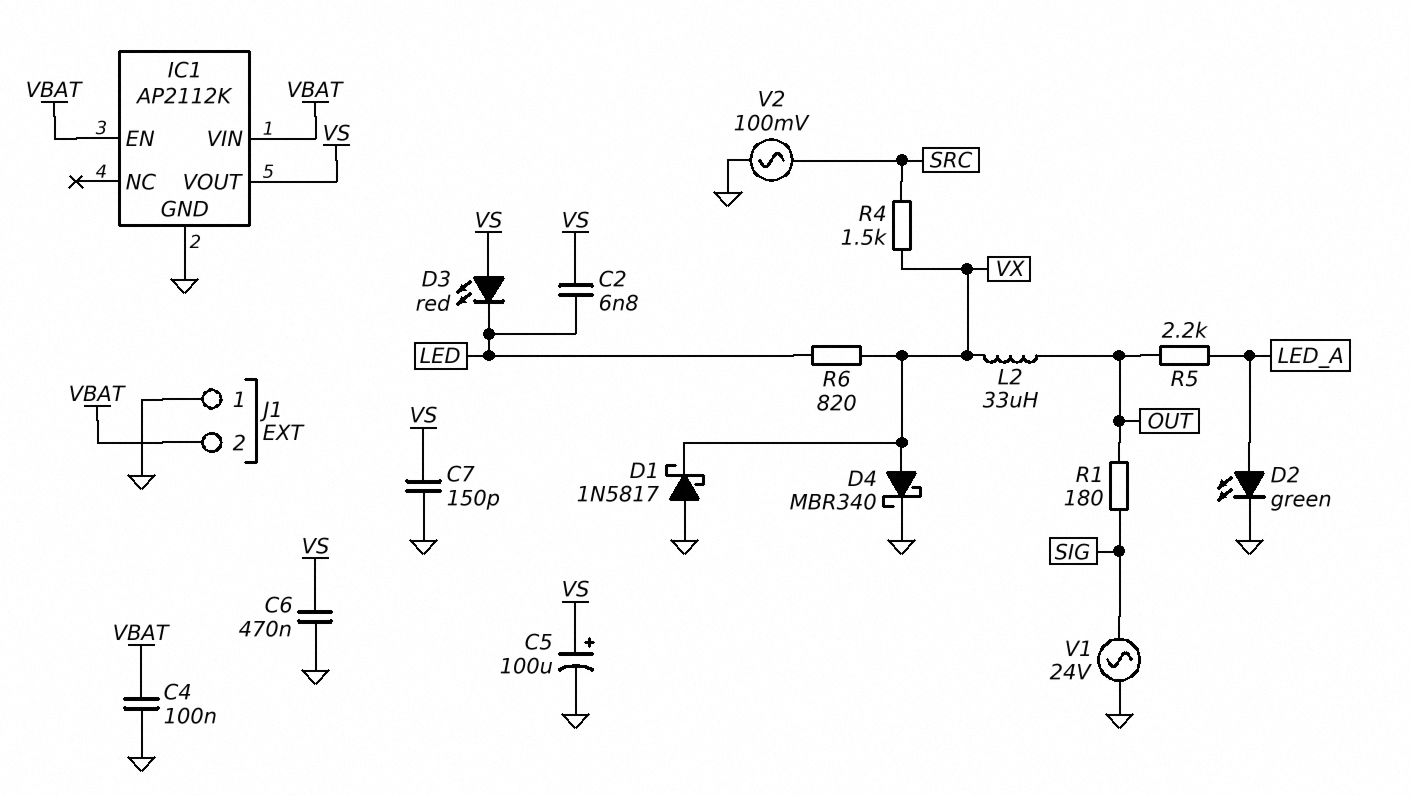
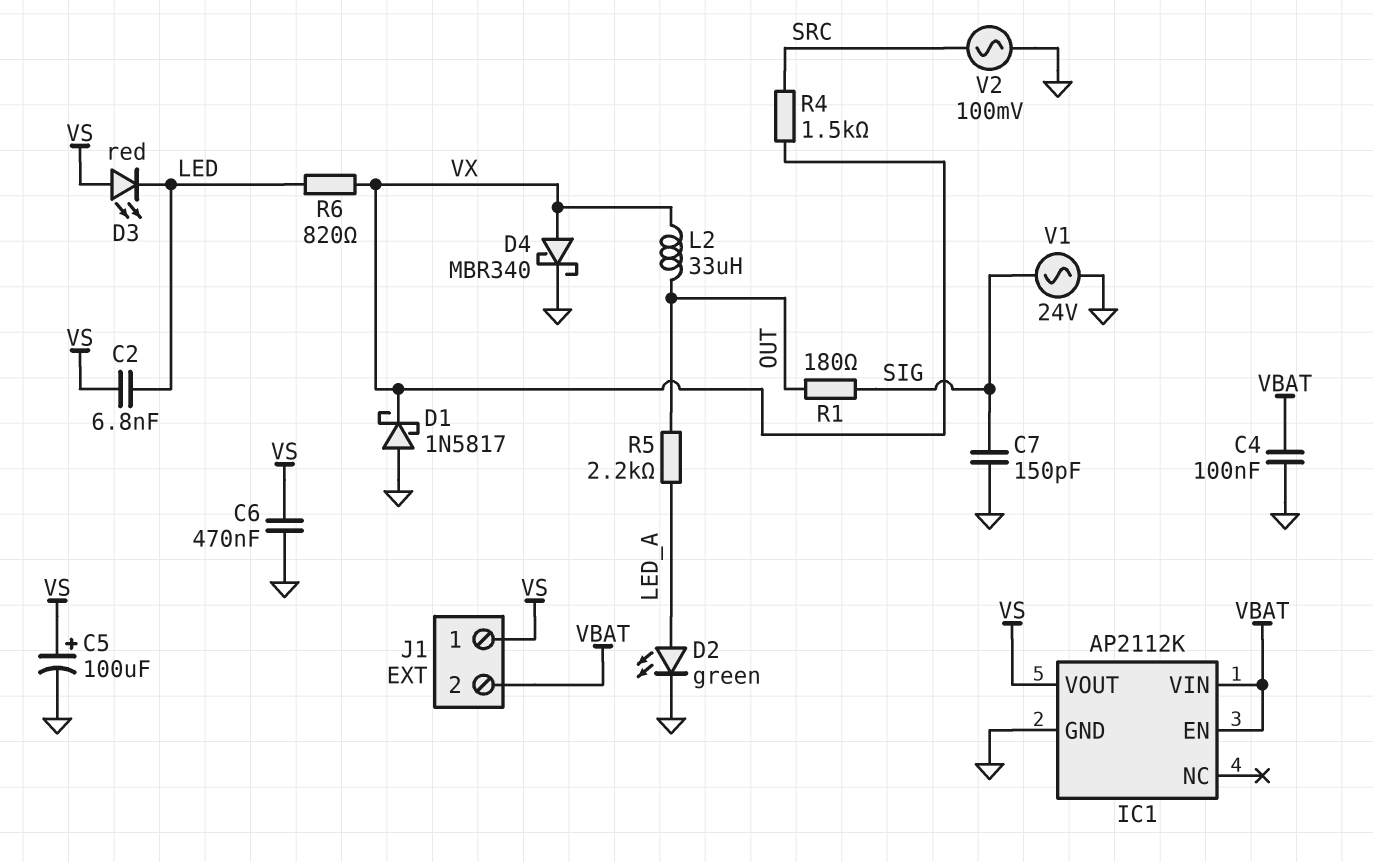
C7: 150pF (GND, VS) -> 150pF (GND, SIG)
J1 pin 1: GND -> VS

